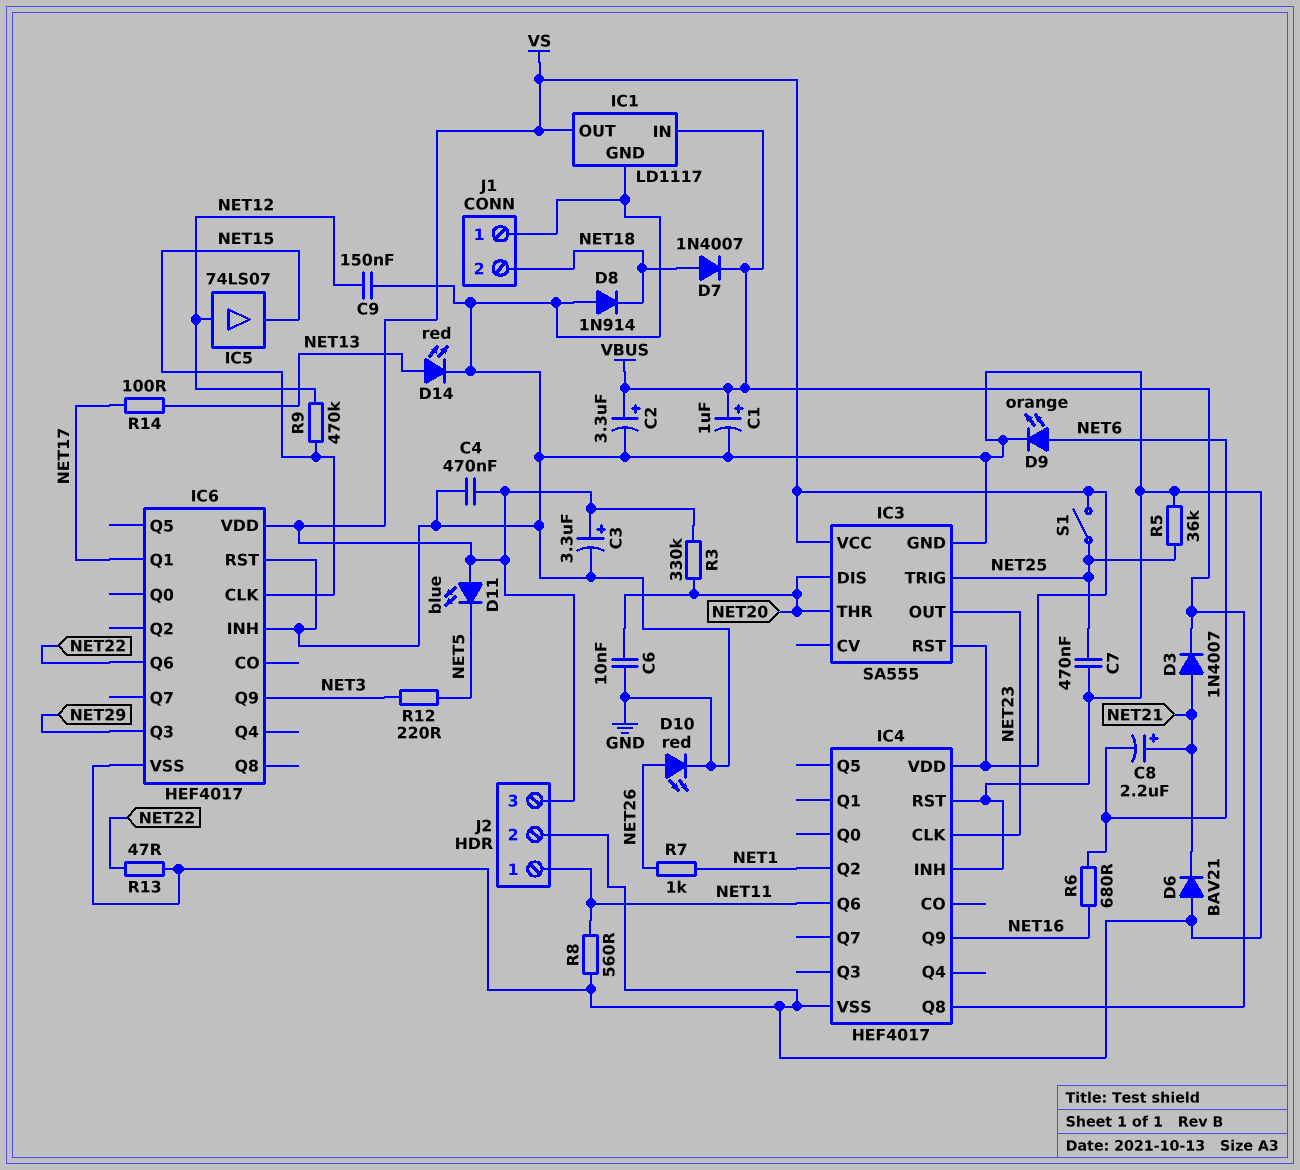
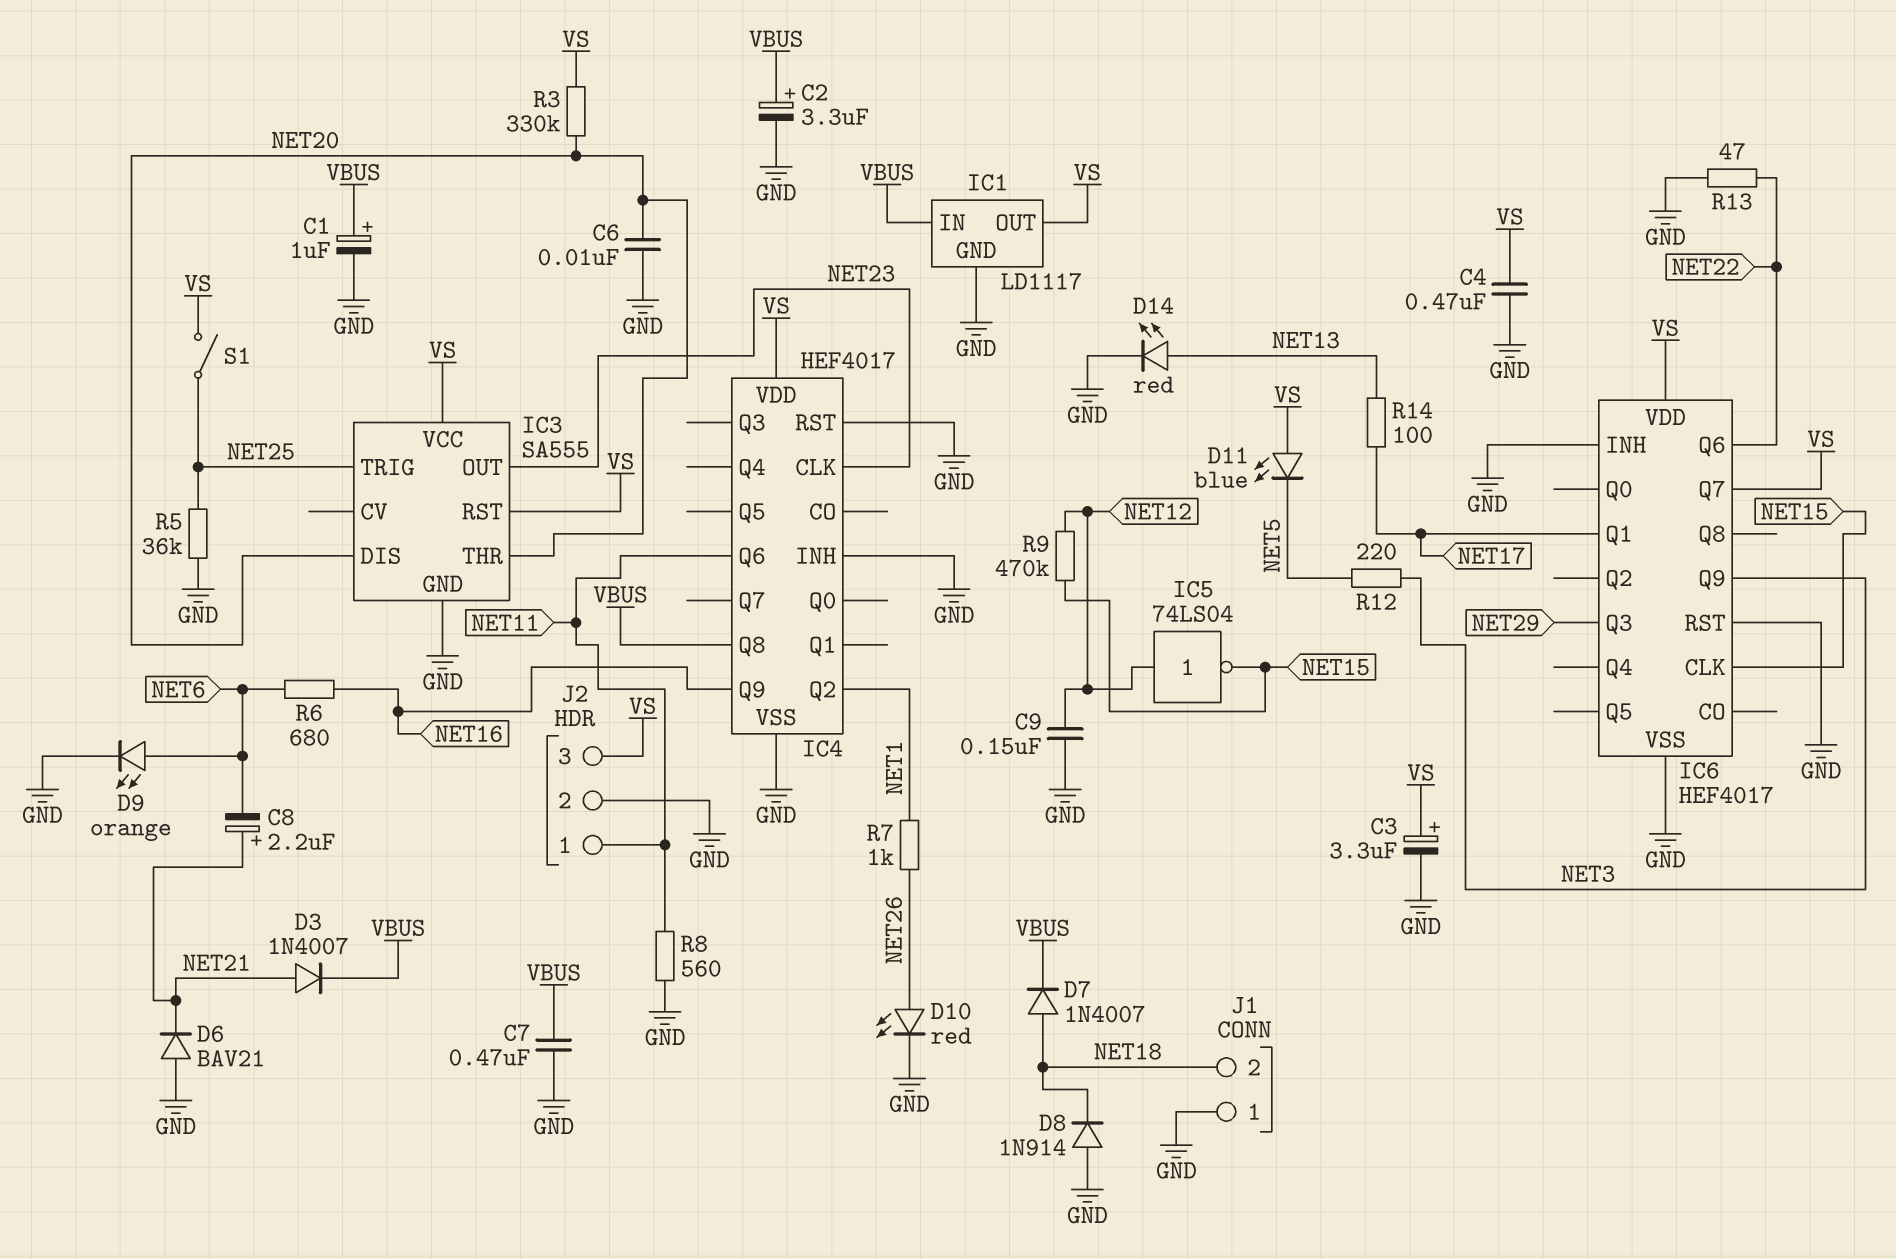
C7: 470nF (GND, NET25) -> 470nF (GND, VBUS)
IC5: buffer 74LS07 (in NET12, out NET15) -> NOT 74LS04 (in NET12, out NET15)
IC6 pin Q7: none -> VS

